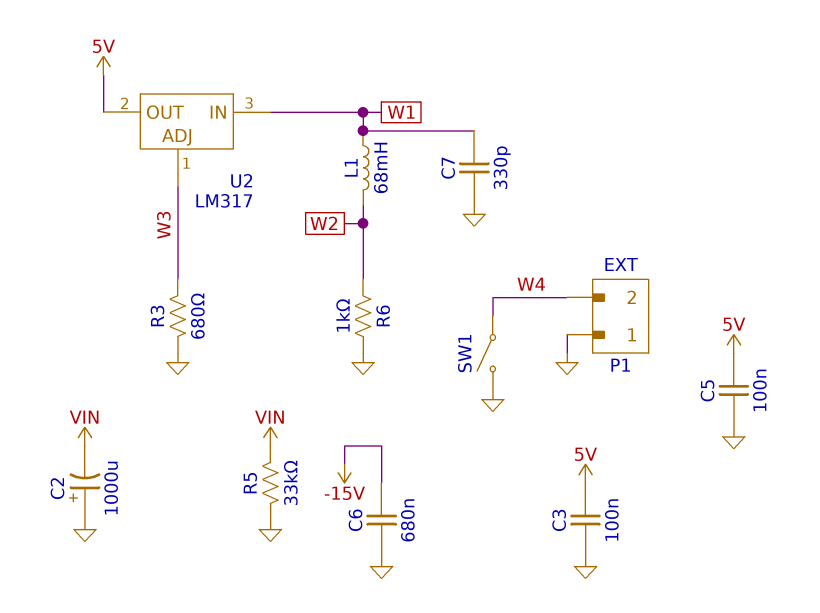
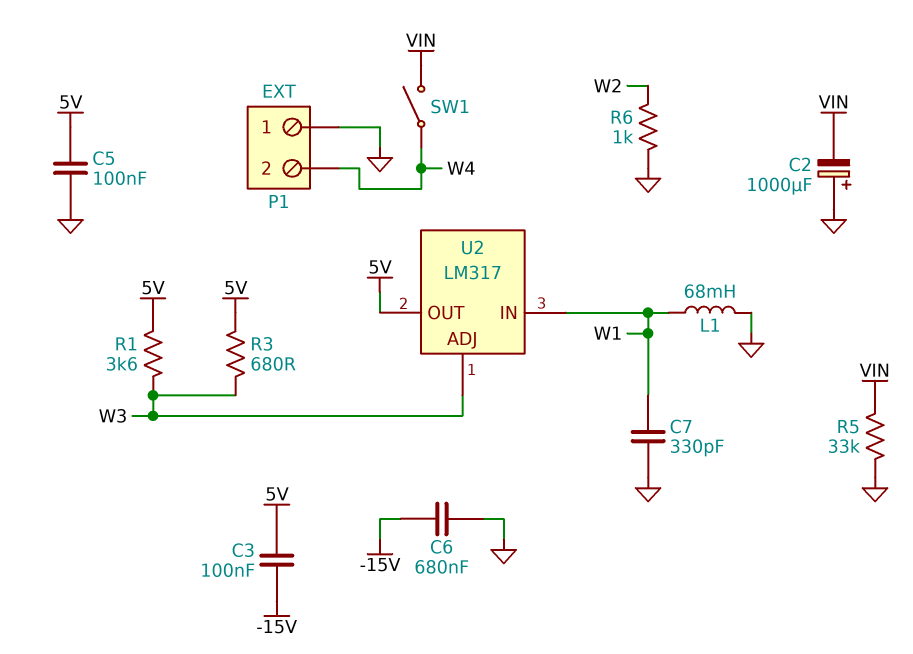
C3: 100nF (5V, GND) -> 100nF (-15V, 5V)
L1: 68mH (W1, W2) -> 68mH (GND, W1)
R1: none -> 3.6k (5V, W3)
R3: 680 (GND, W3) -> 680 (5V, W3)
SW1: switch (GND, W4) -> switch (VIN, W4)

